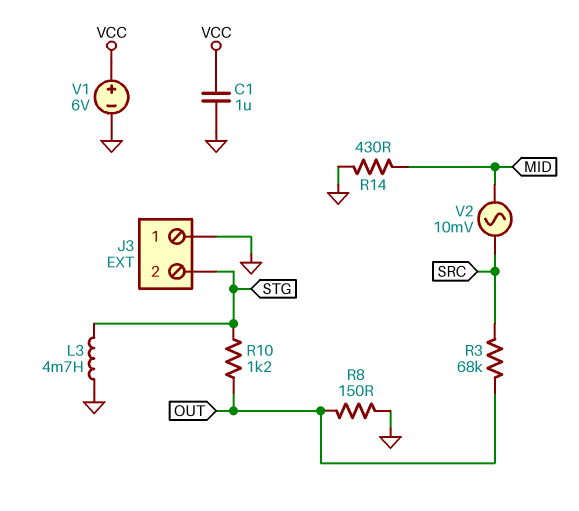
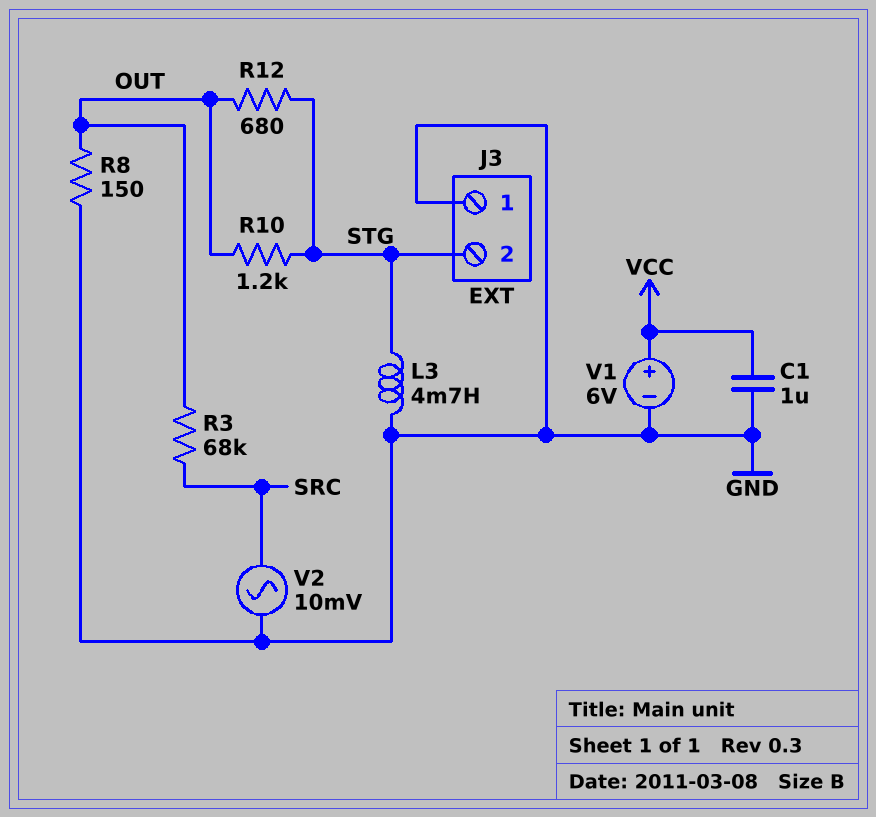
R12: none -> 680 (OUT, STG)
R14: 430 (GND, MID) -> none
V2: AC 10mV (MID, SRC) -> AC 10mV (GND, SRC)

